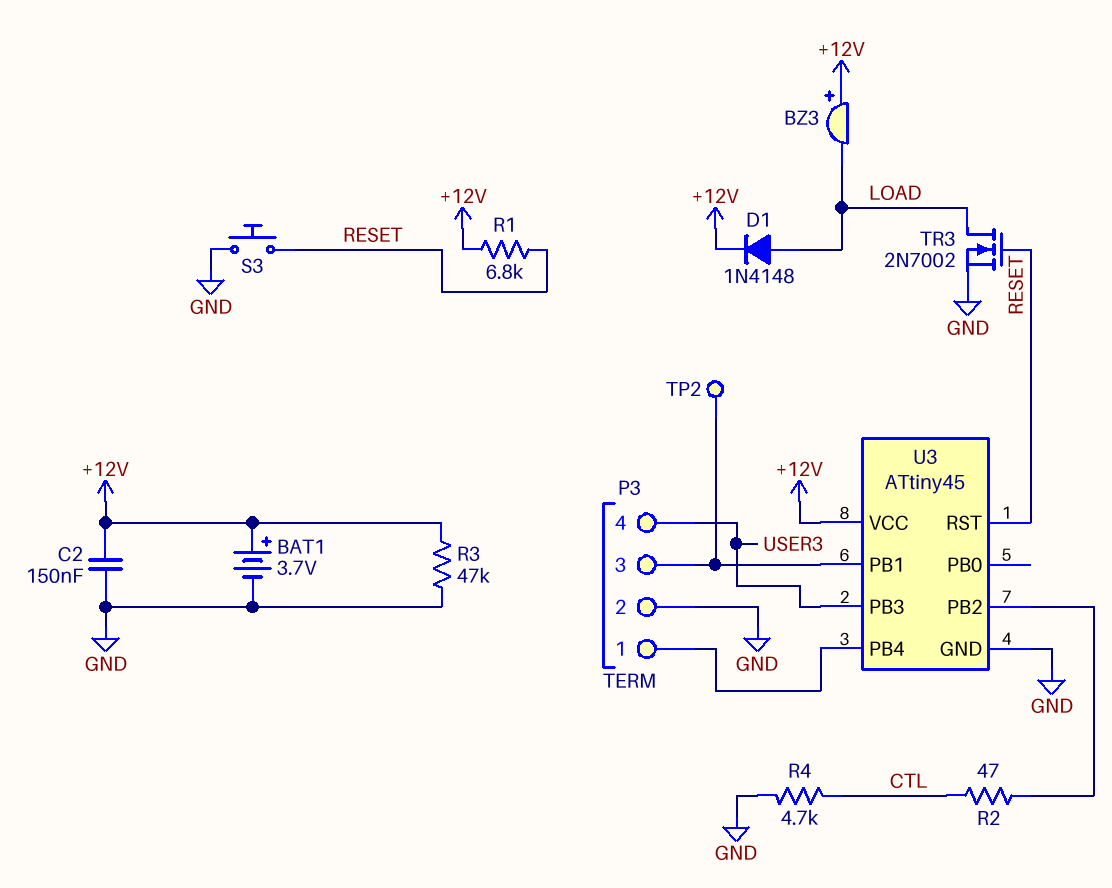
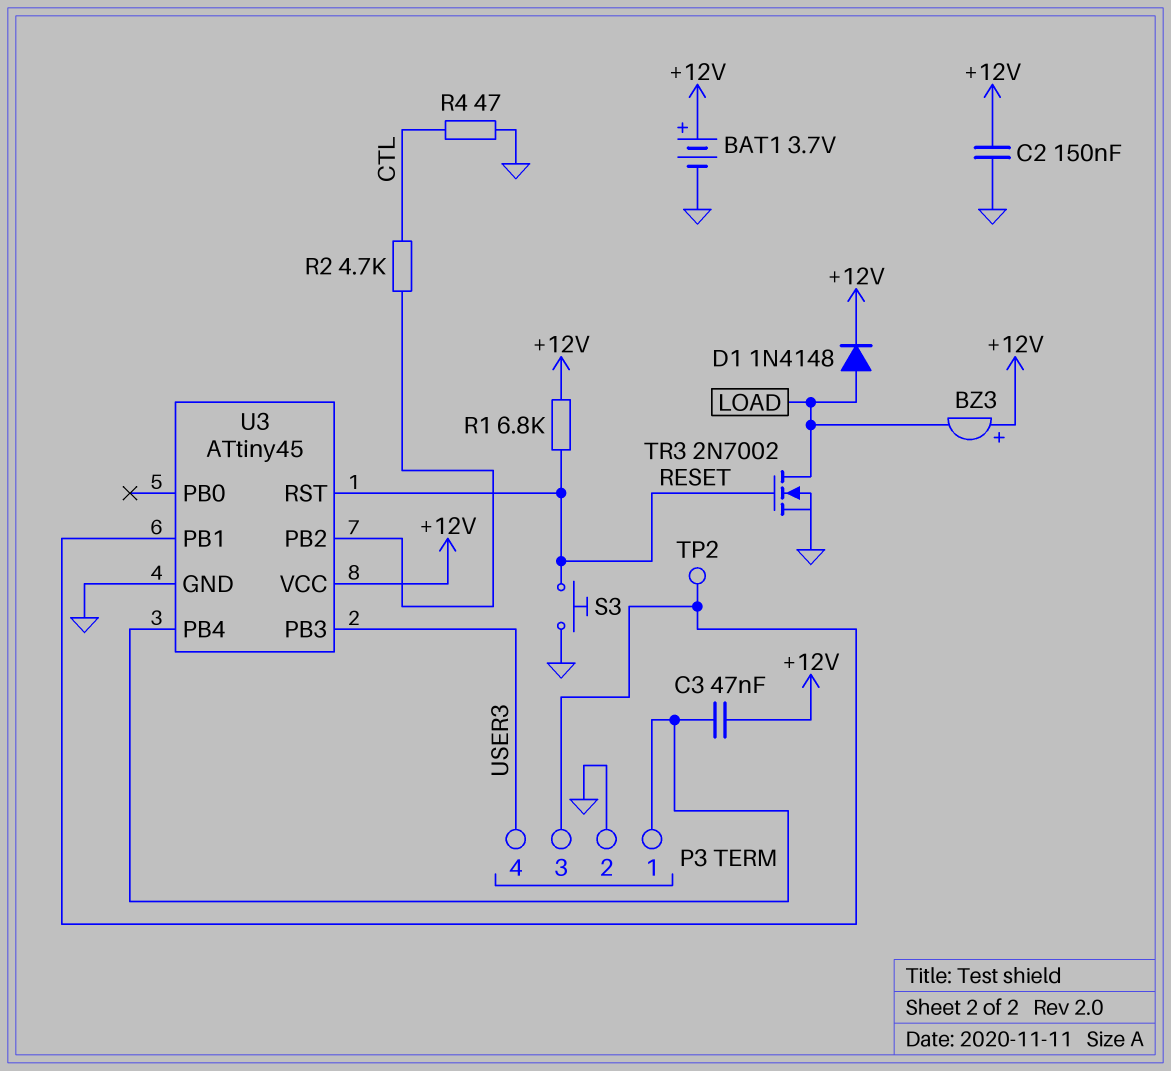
C3: none -> 47nF (+12V, P3/1)
R2: 47 (CTL, U3/PB2) -> 4.7k (CTL, U3/PB2)
R3: 47k (+12V, GND) -> none
R4: 4.7k (CTL, GND) -> 47 (CTL, GND)

